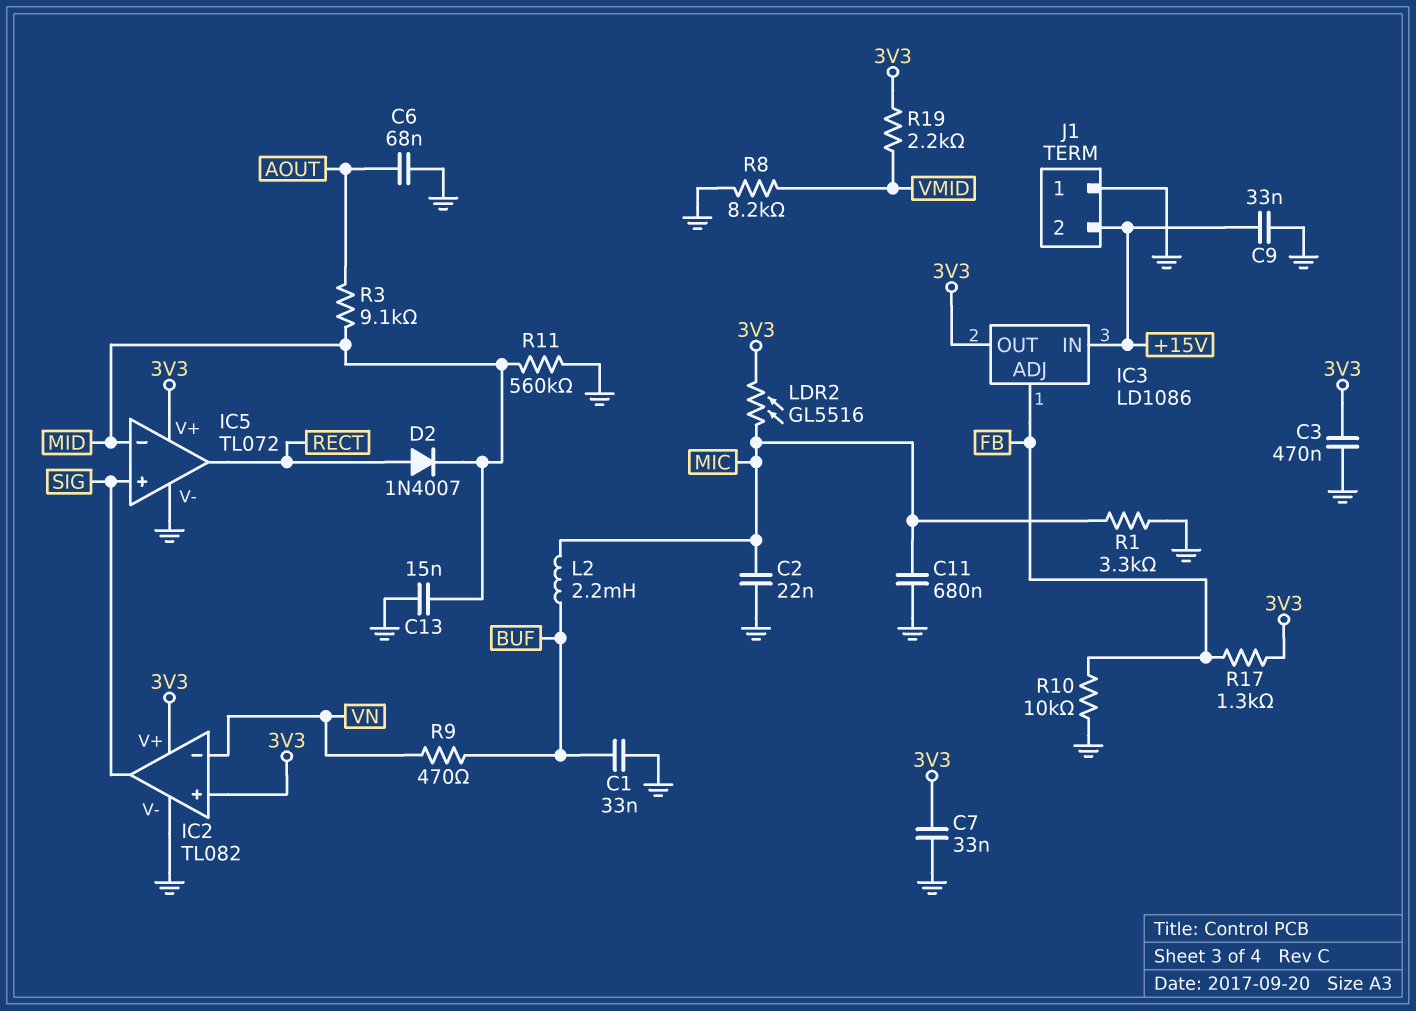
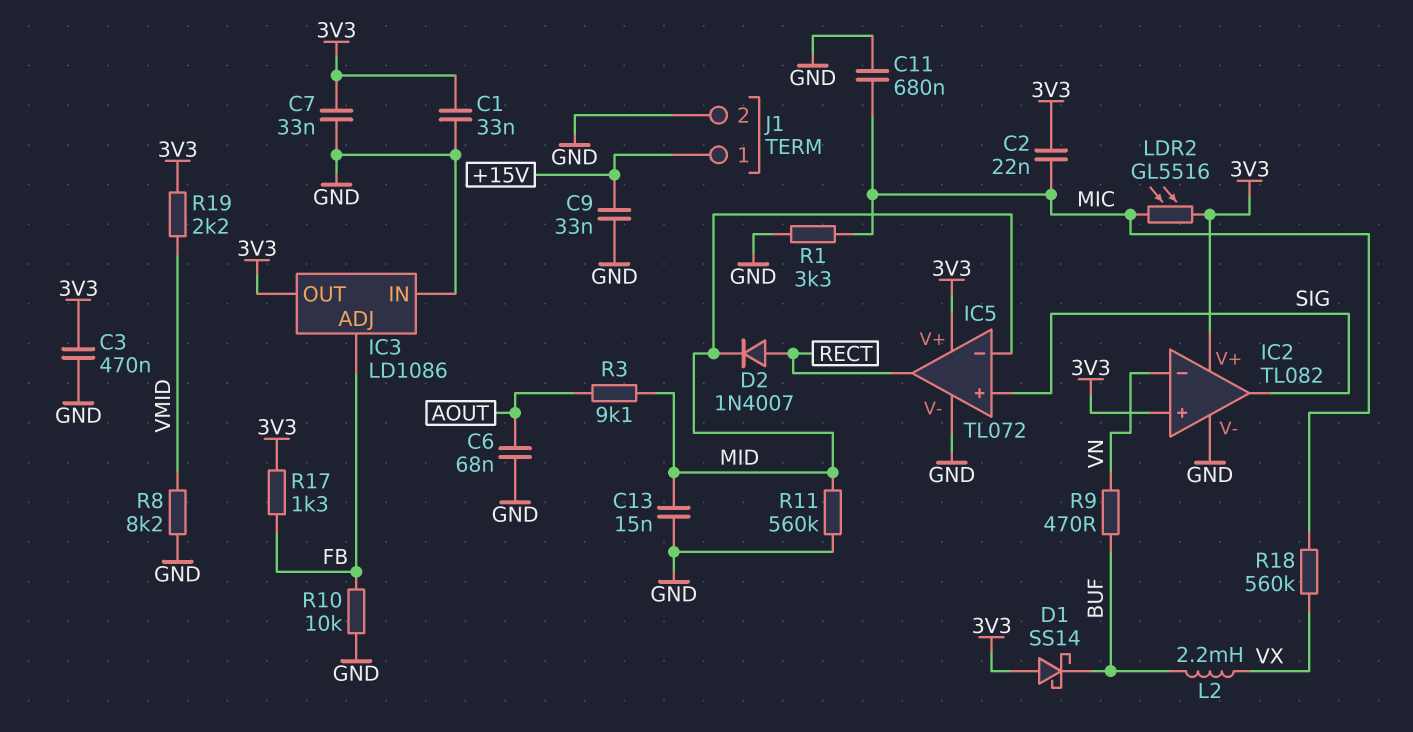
C1: 33nF (BUF, GND) -> 33nF (3V3, GND)
C2: 22nF (GND, MIC) -> 22nF (3V3, MIC)
D1: none -> schottky SS14 (A 3V3, K BUF)
IC3 pin IN: +15V -> GND
J1 pin 1: GND -> +15V
J1 pin 2: +15V -> GND
L2: 2.2mH (BUF, MIC) -> 2.2mH (BUF, VX)
R18: none -> 560k (MIC, VX)

